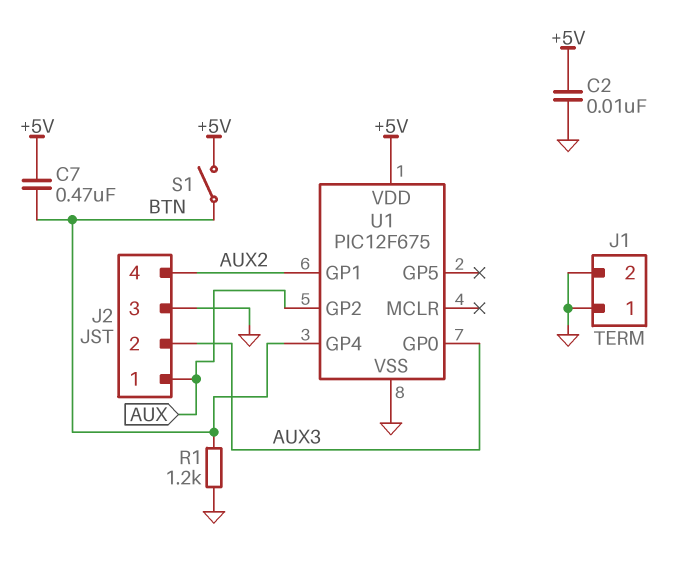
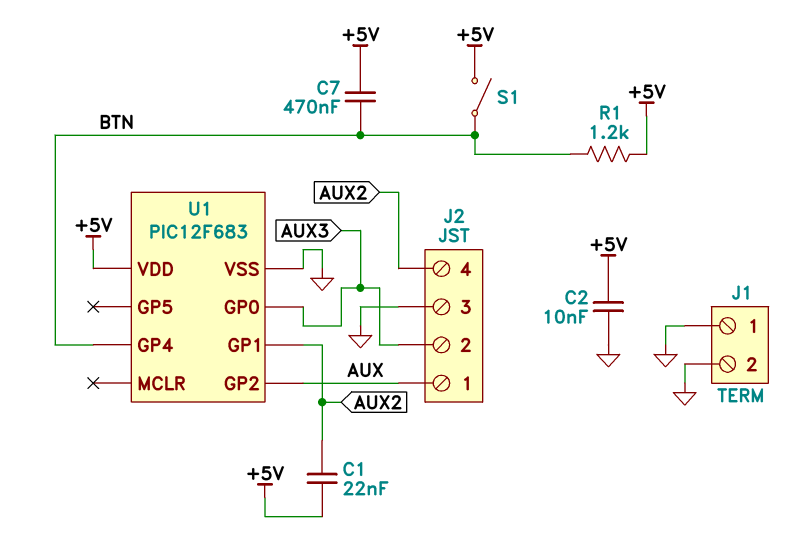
C1: none -> 22nF (+5V, AUX2)
R1: 1.2k (BTN, GND) -> 1.2k (+5V, BTN)
U1: PIC12F675 -> PIC12F683

